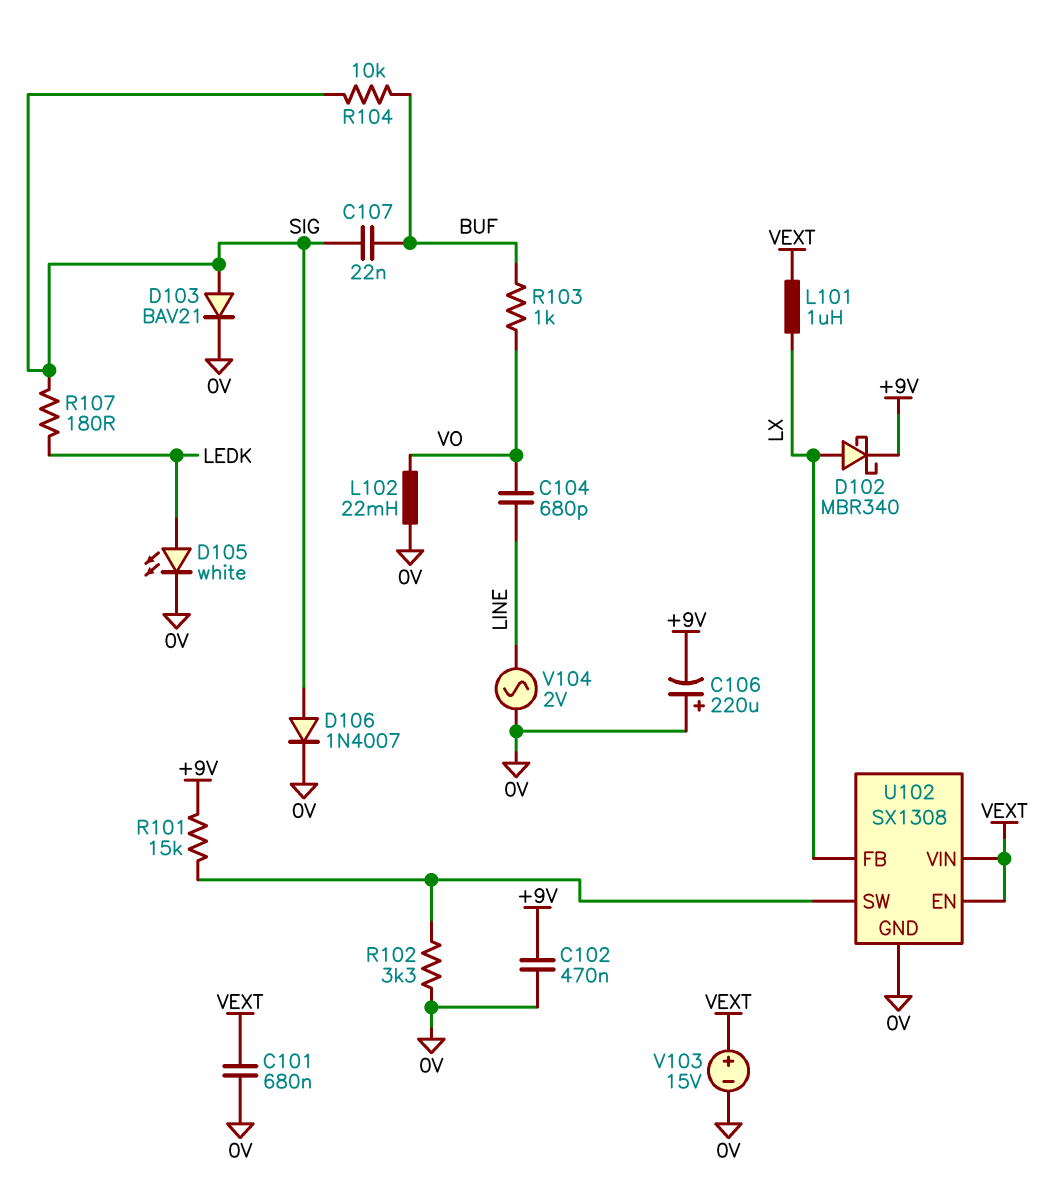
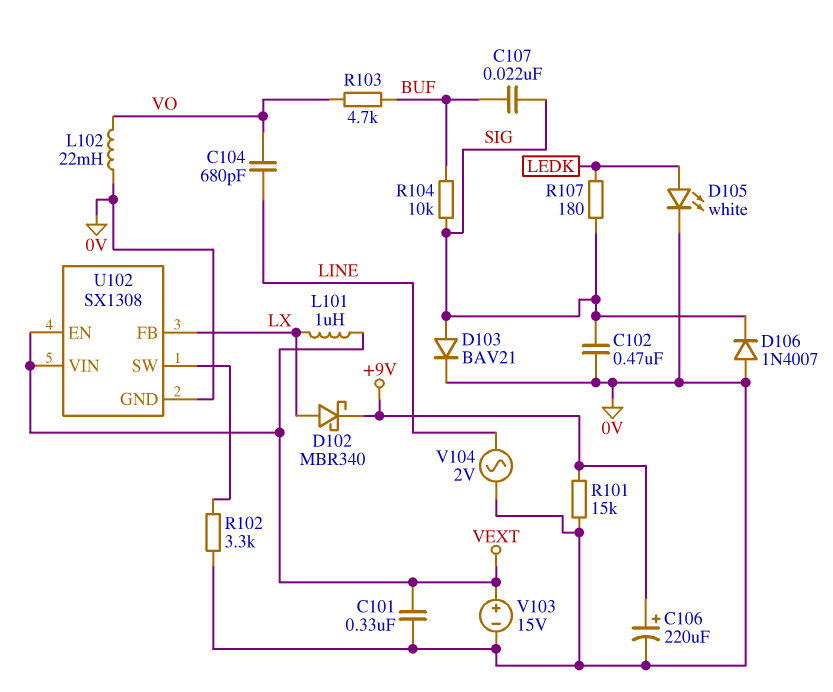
C101: 680nF (0V, VEXT) -> 330nF (0V, VEXT)
C102: 470nF (+9V, 0V) -> 470nF (0V, SIG)
C106: 220uF (plus 0V, minus +9V) -> 220uF (plus +9V, minus 0V)
D106: diode 1N4007 (A SIG, K 0V) -> diode 1N4007 (A 0V, K SIG)
R101: 15k (+9V, U102/SW) -> 15k (+9V, 0V)
R103: 1k (BUF, VO) -> 4.7k (BUF, VO)

